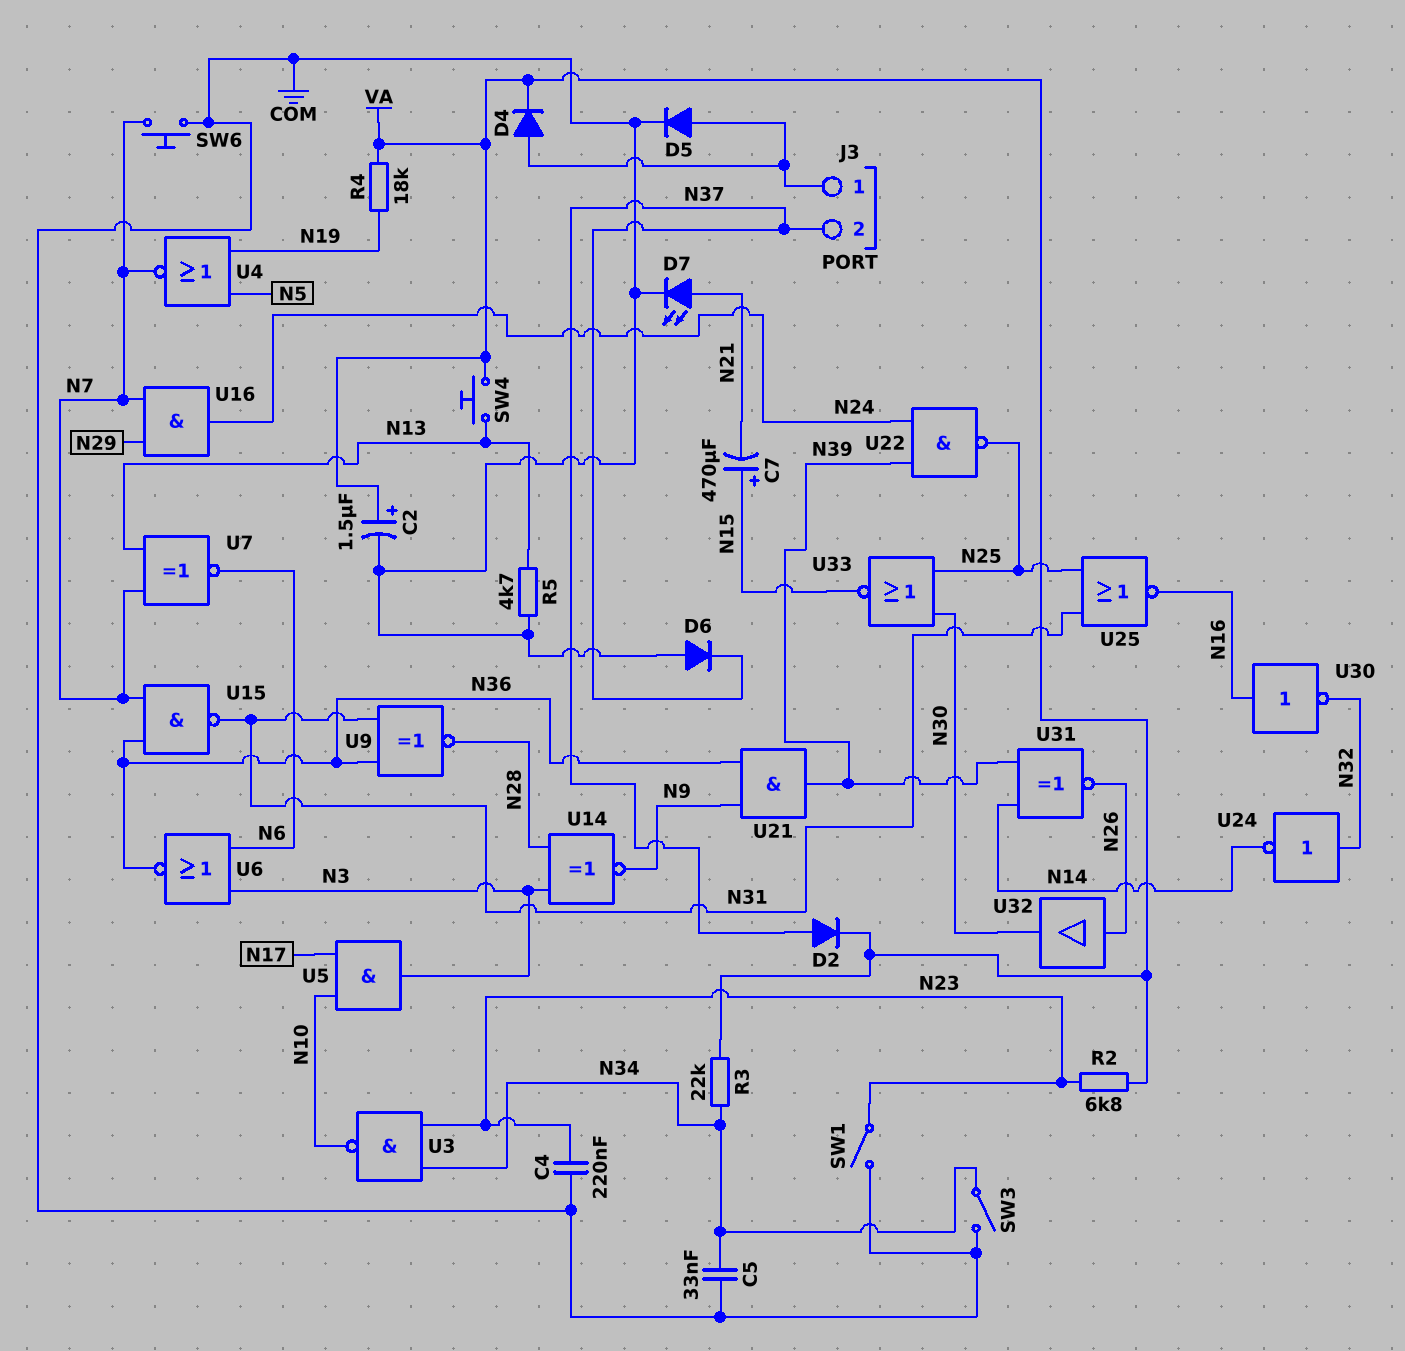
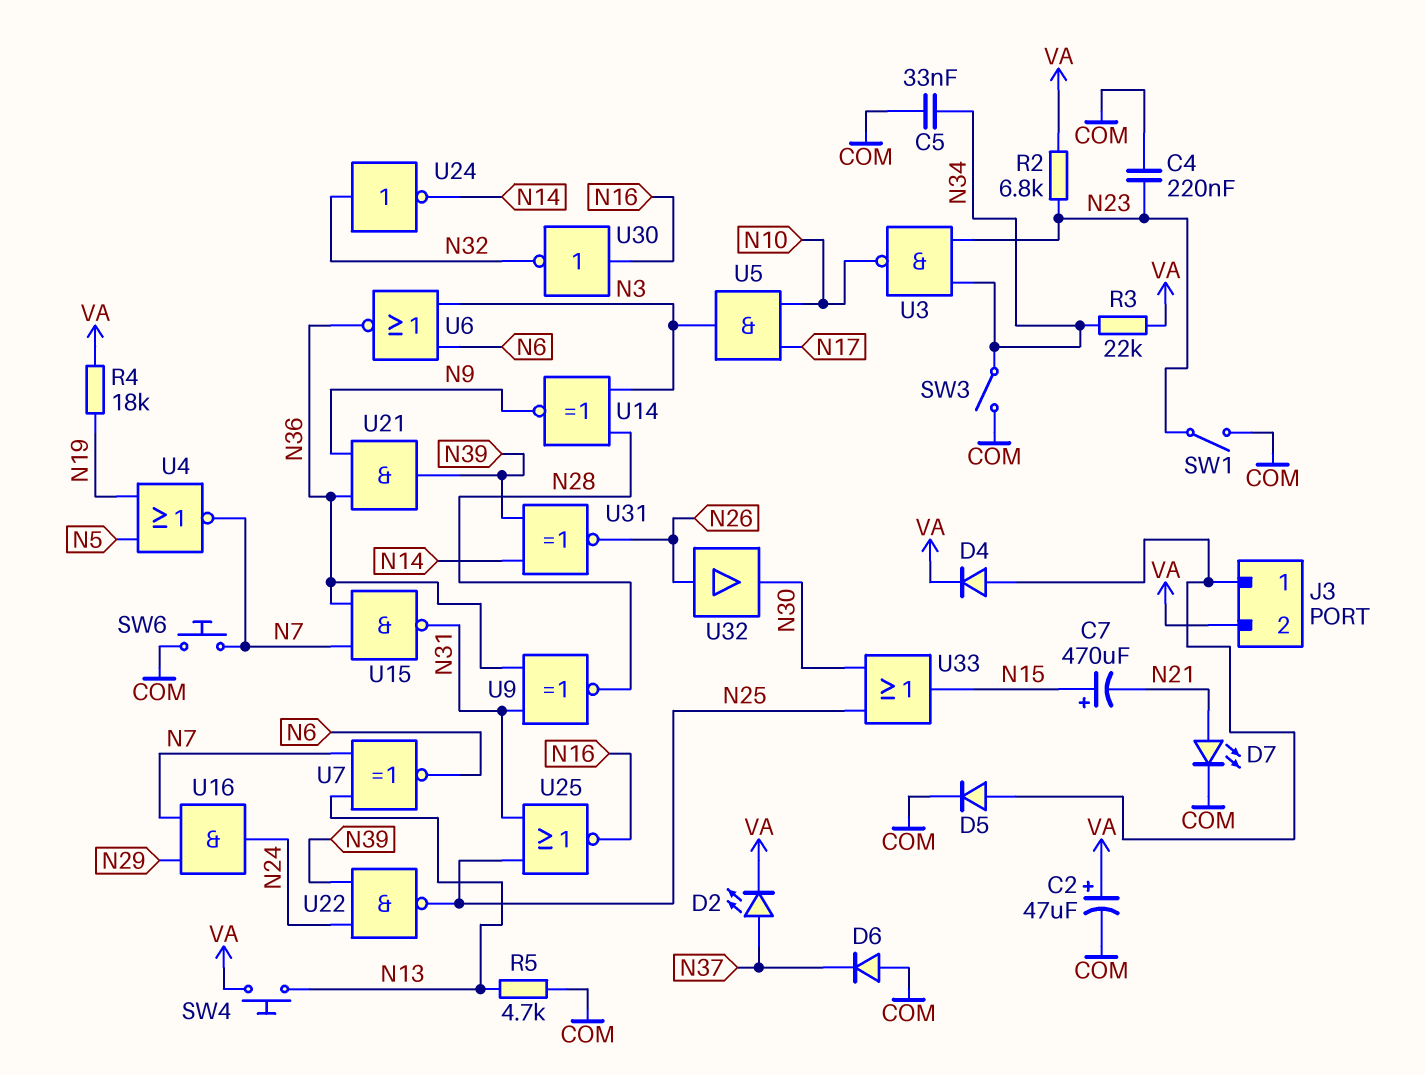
C2: 1.5uF (plus VA, minus COM) -> 47uF (plus VA, minus COM)
D2: diode (A N37, K VA) -> LED (A N37, K VA)
J3 pin 2: N37 -> VA
U33: NOR (in N25, in N30, out N15) -> OR (in N25, in N30, out N15)

